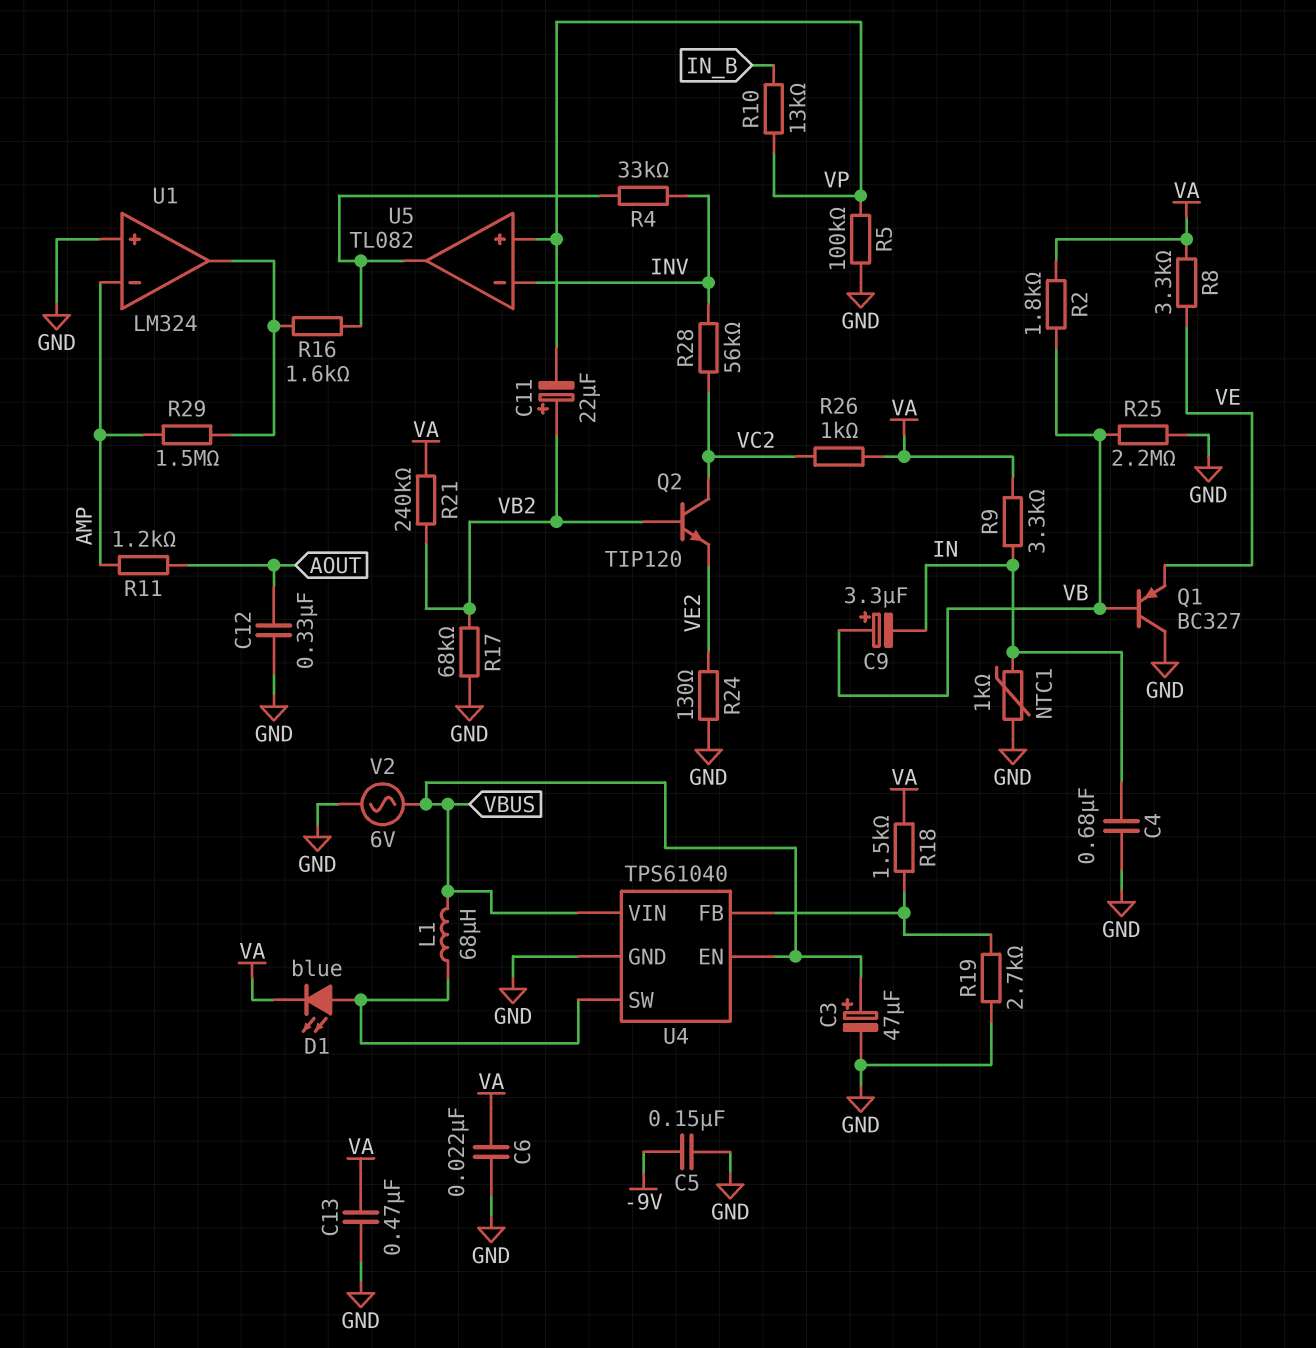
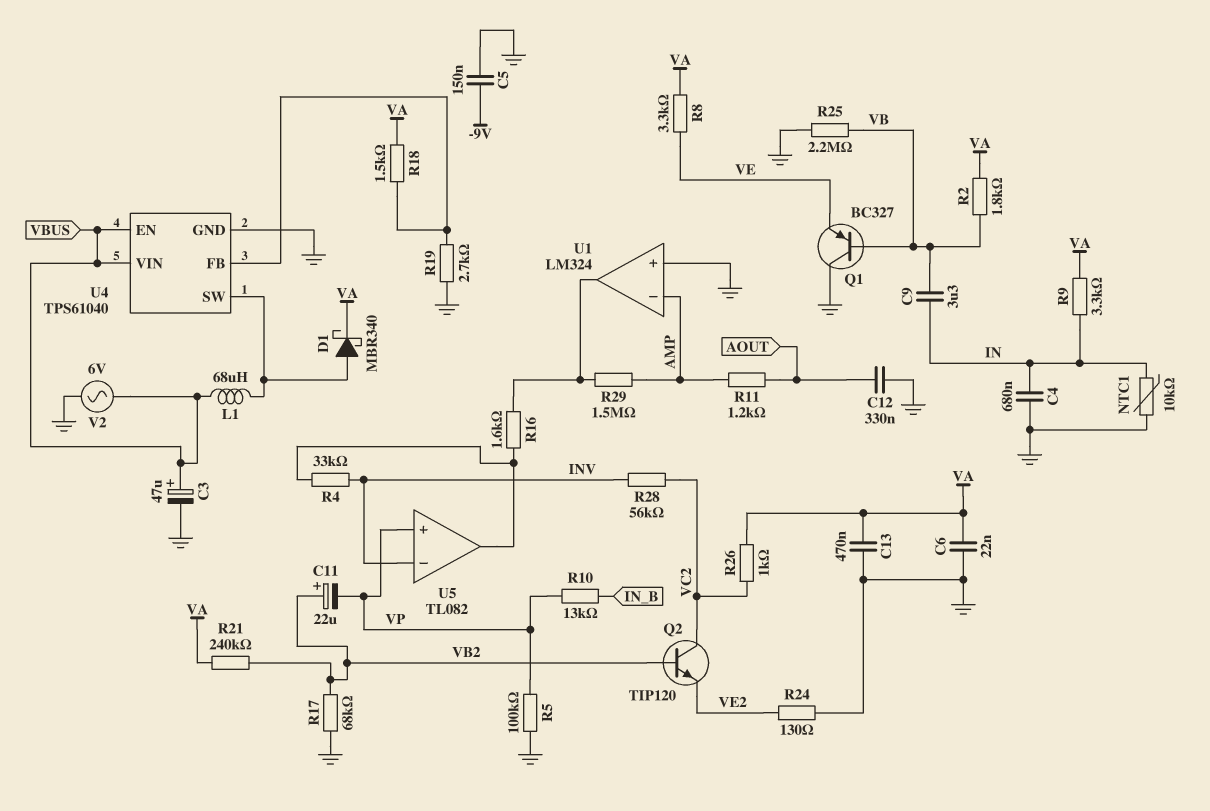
C9: 3.3uF (plus VB, minus IN) -> 3.3uF (IN, VB)
D1: LED blue (A U4/SW, K VA) -> schottky MBR340 (A U4/SW, K VA)
NTC1: 1k (GND, IN) -> 10k (GND, IN)

